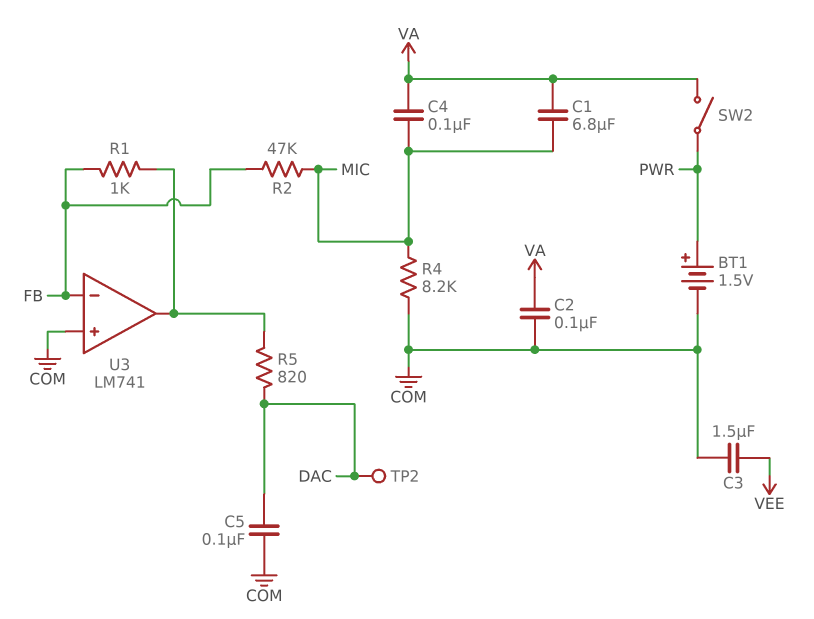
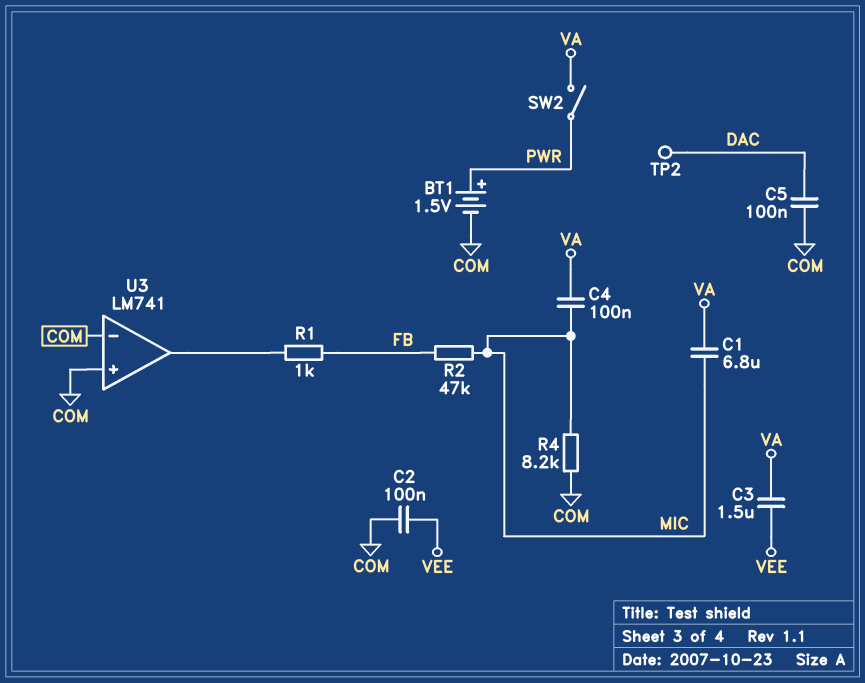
C2: 100nF (COM, VA) -> 100nF (COM, VEE)
C3: 1.5uF (COM, VEE) -> 1.5uF (VA, VEE)
R5: 820 (DAC, U3/out) -> none
U3 pin in-: FB -> COM

